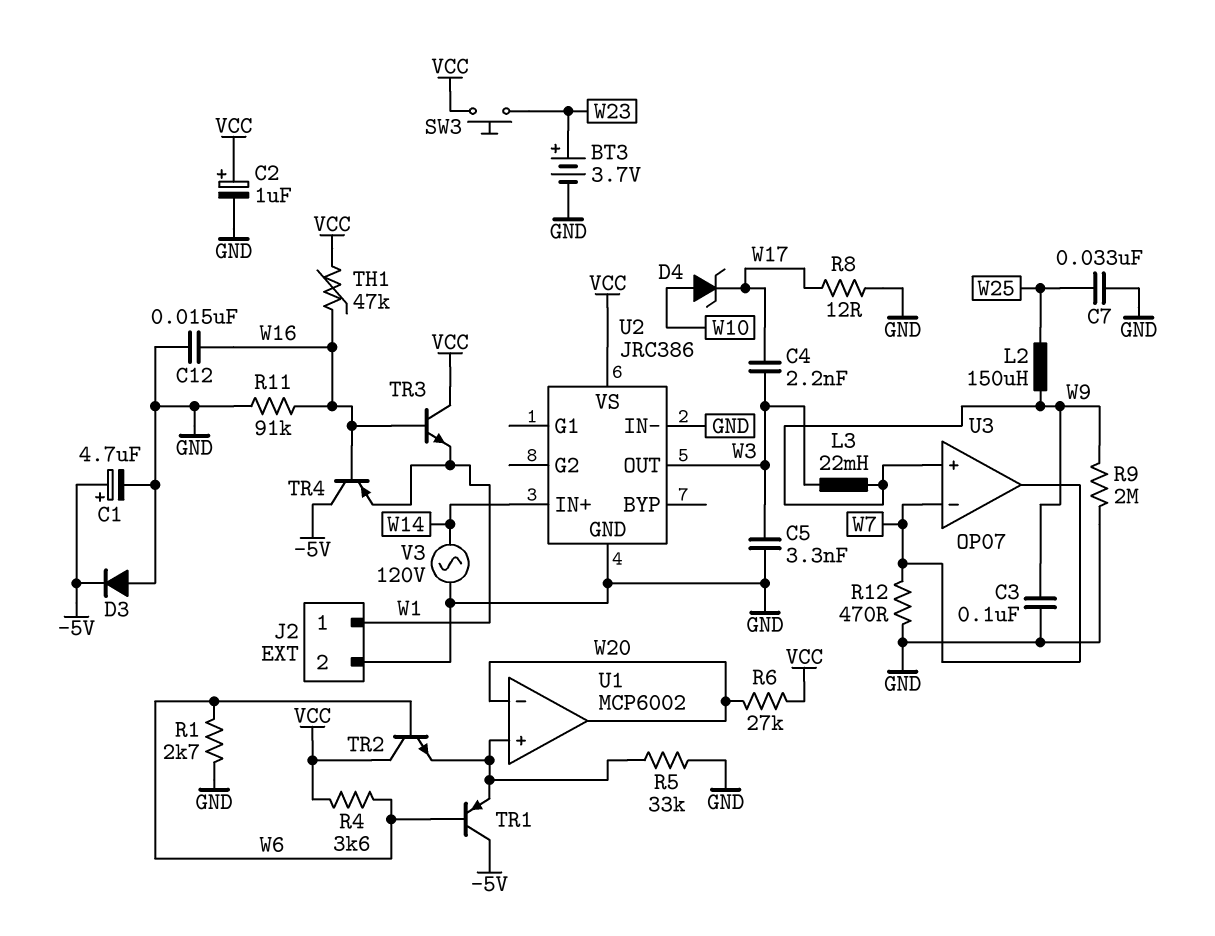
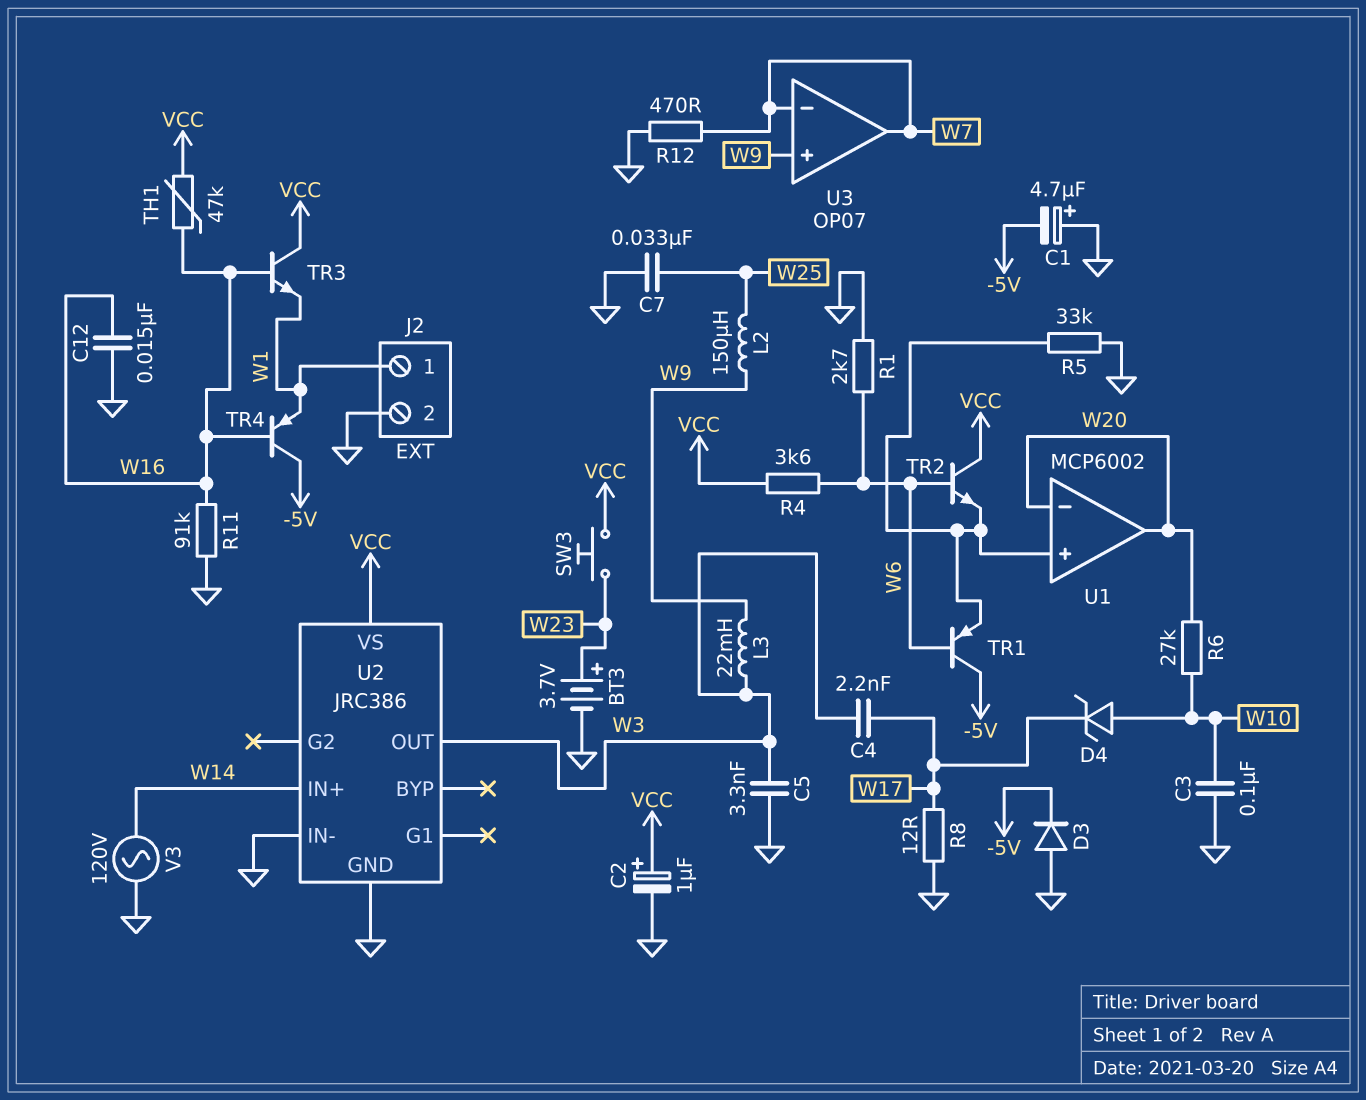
C1: 4.7uF (plus -5V, minus GND) -> 4.7uF (plus GND, minus -5V)
C3: 100nF (GND, W9) -> 100nF (GND, W10)
R6: 27k (VCC, W20) -> 27k (W10, W20)
R9: 2M (GND, W9) -> none

